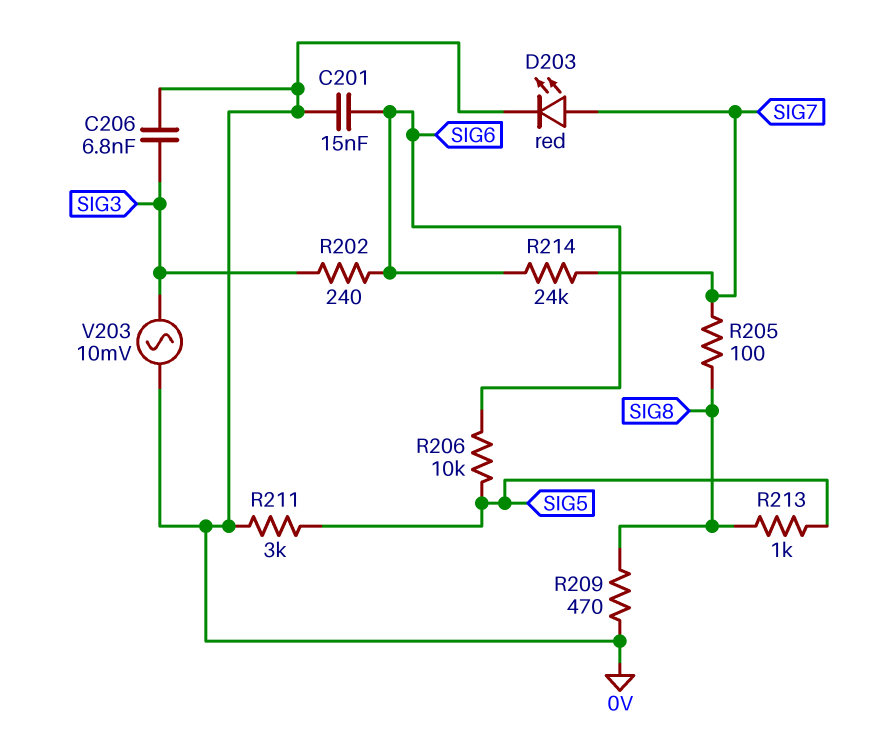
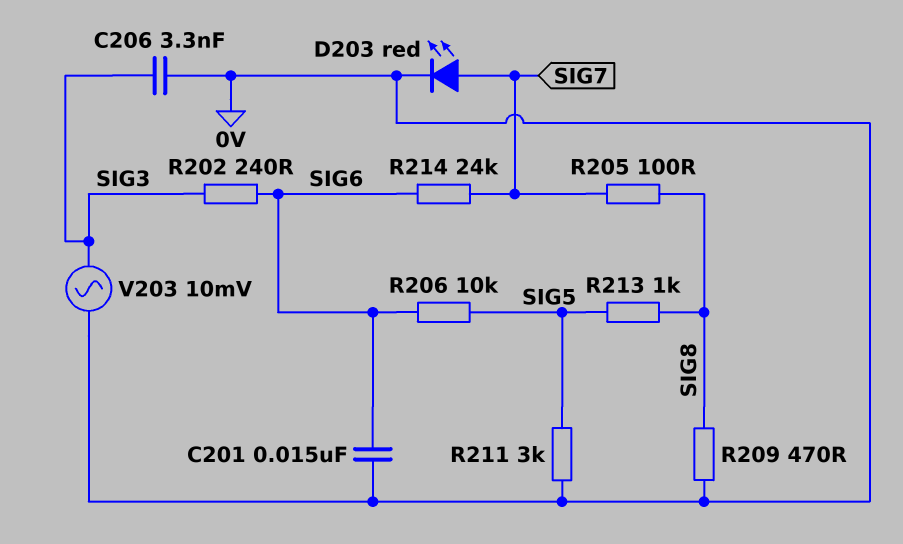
C206: 6.8nF (0V, SIG3) -> 3.3nF (0V, SIG3)

